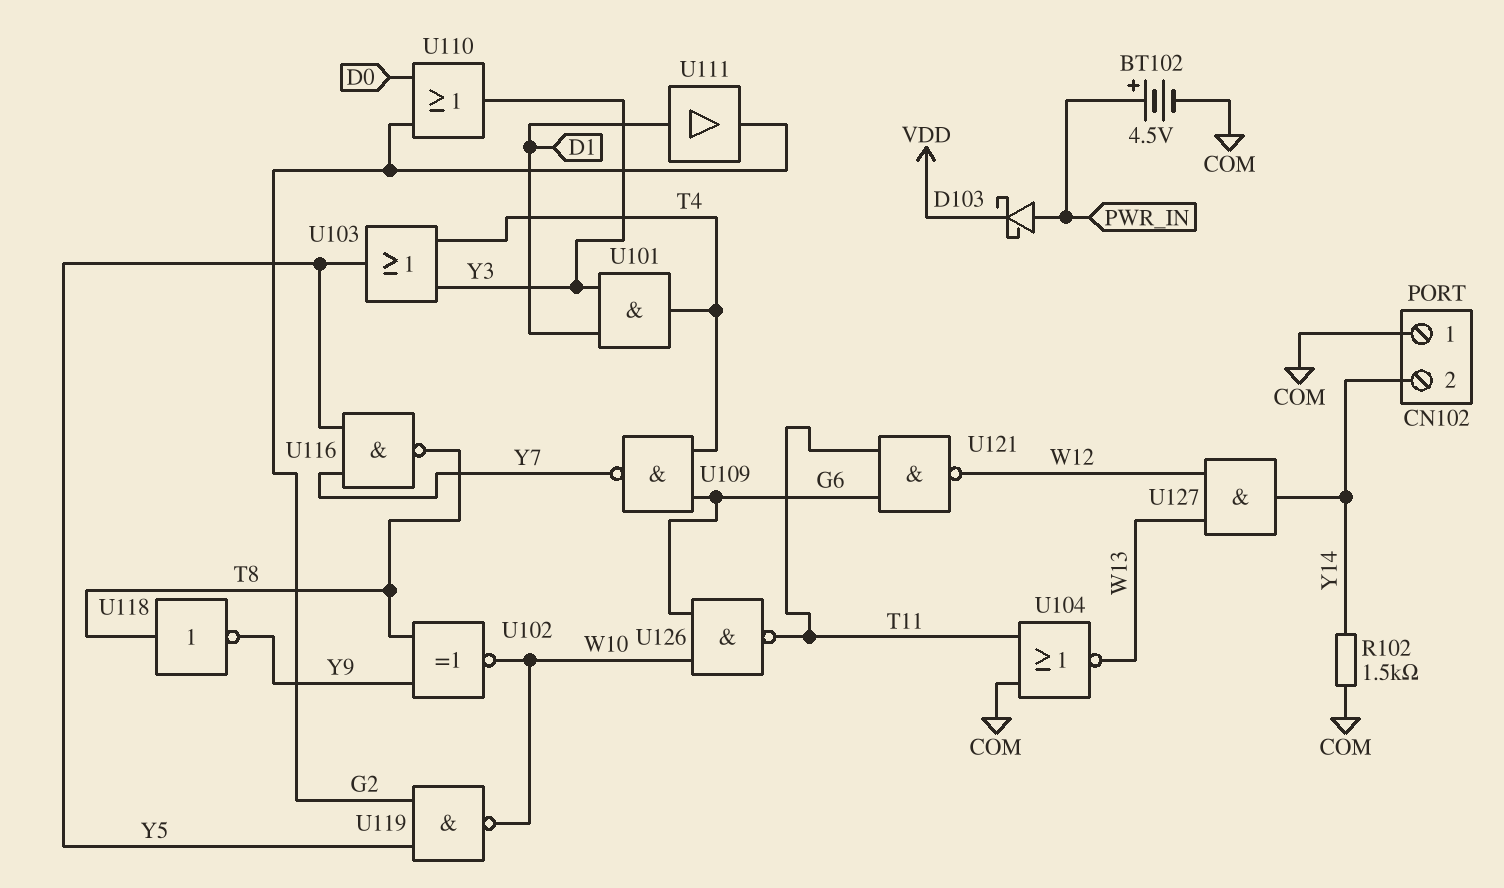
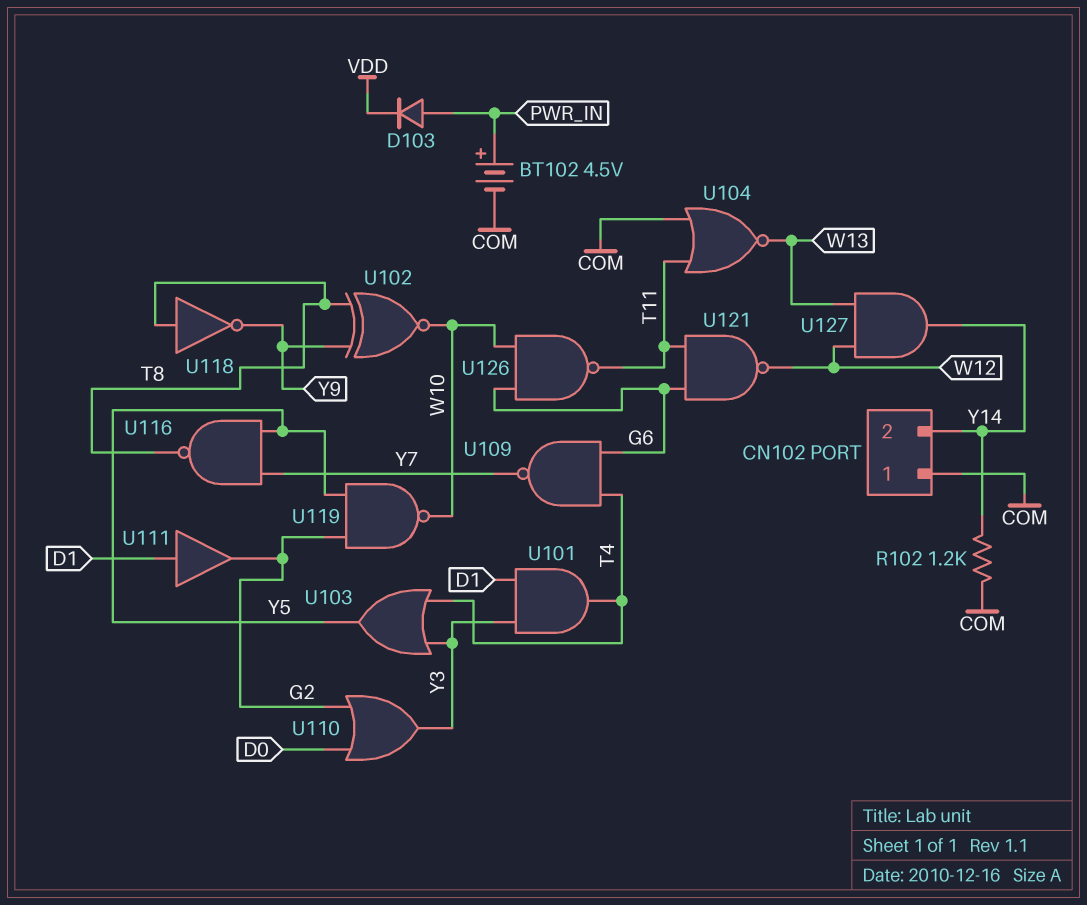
D103: schottky (A PWR_IN, K VDD) -> diode (A PWR_IN, K VDD)
R102: 1.5k (COM, Y14) -> 1.2k (COM, Y14)

